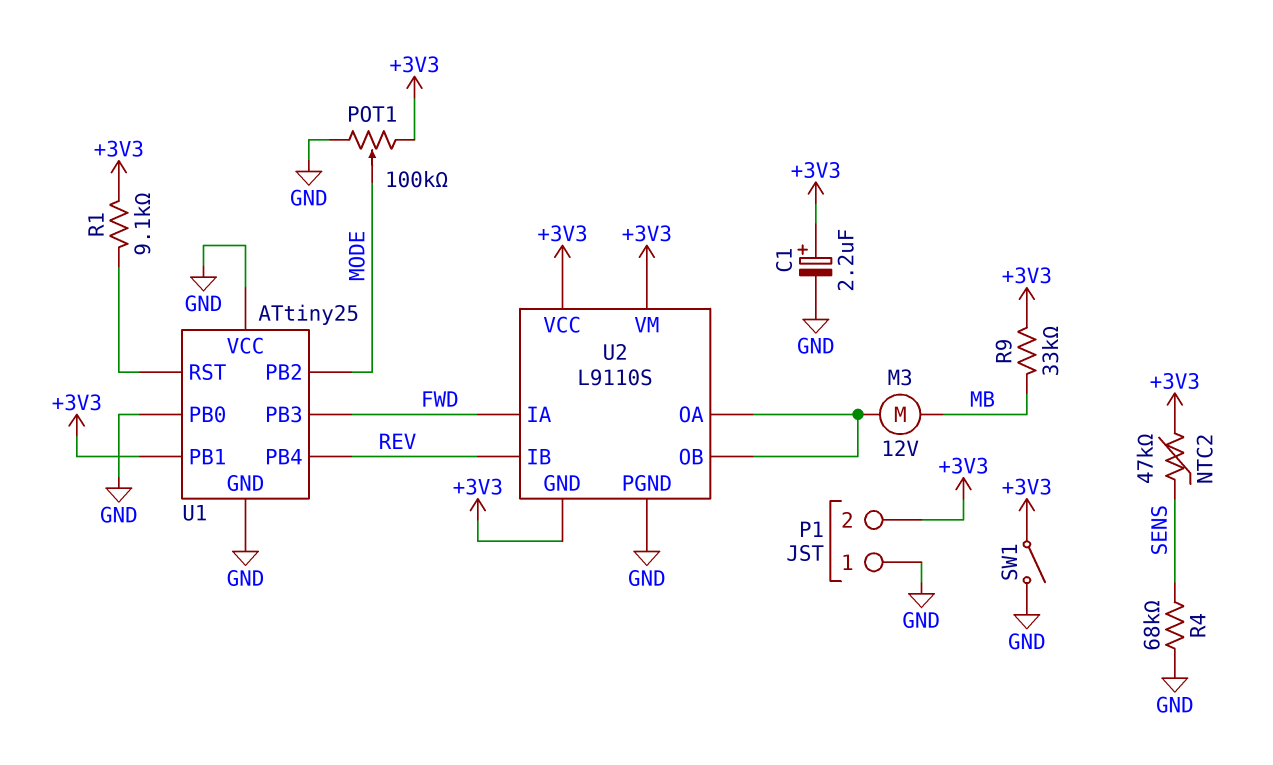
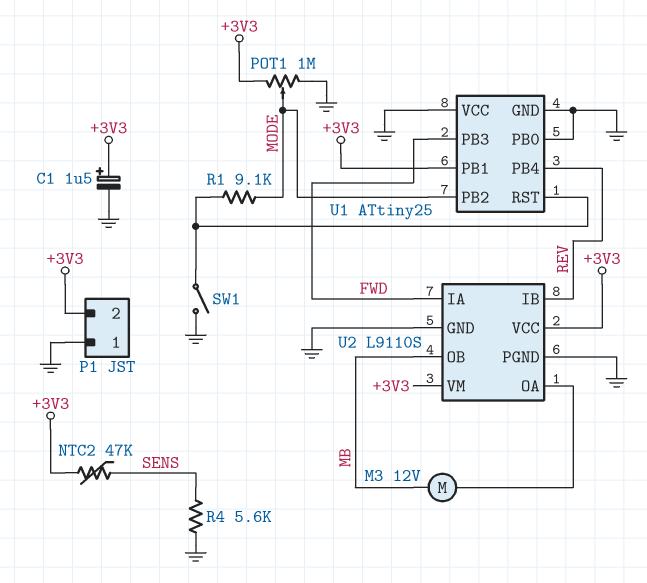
C1: 2.2uF (plus +3V3, minus GND) -> 1.5uF (plus +3V3, minus GND)
POT1: 100k (+3V3, GND, wiper MODE) -> 1M (+3V3, GND, wiper MODE)
R1: 9.1k (+3V3, U1/RST) -> 9.1k (MODE, U1/RST)
R4: 68k (GND, SENS) -> 5.6k (GND, SENS)
R9: 33k (+3V3, MB) -> none
SW1: switch (+3V3, GND) -> switch (GND, U1/RST)
U2 pin GND: +3V3 -> GND
U2 pin OB: U2/OA -> MB

